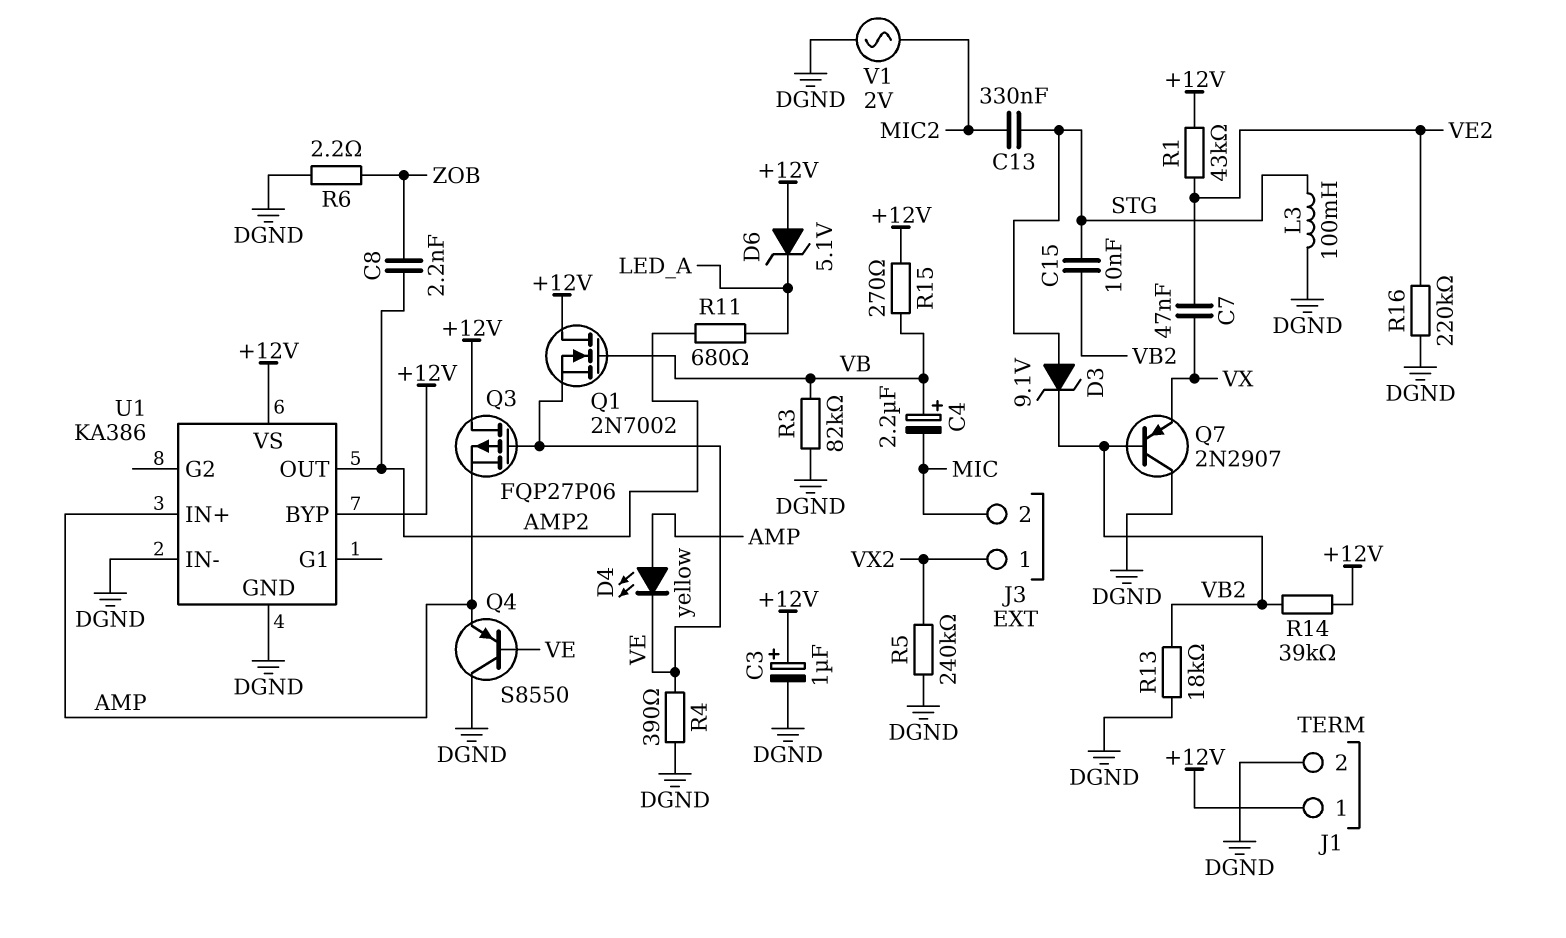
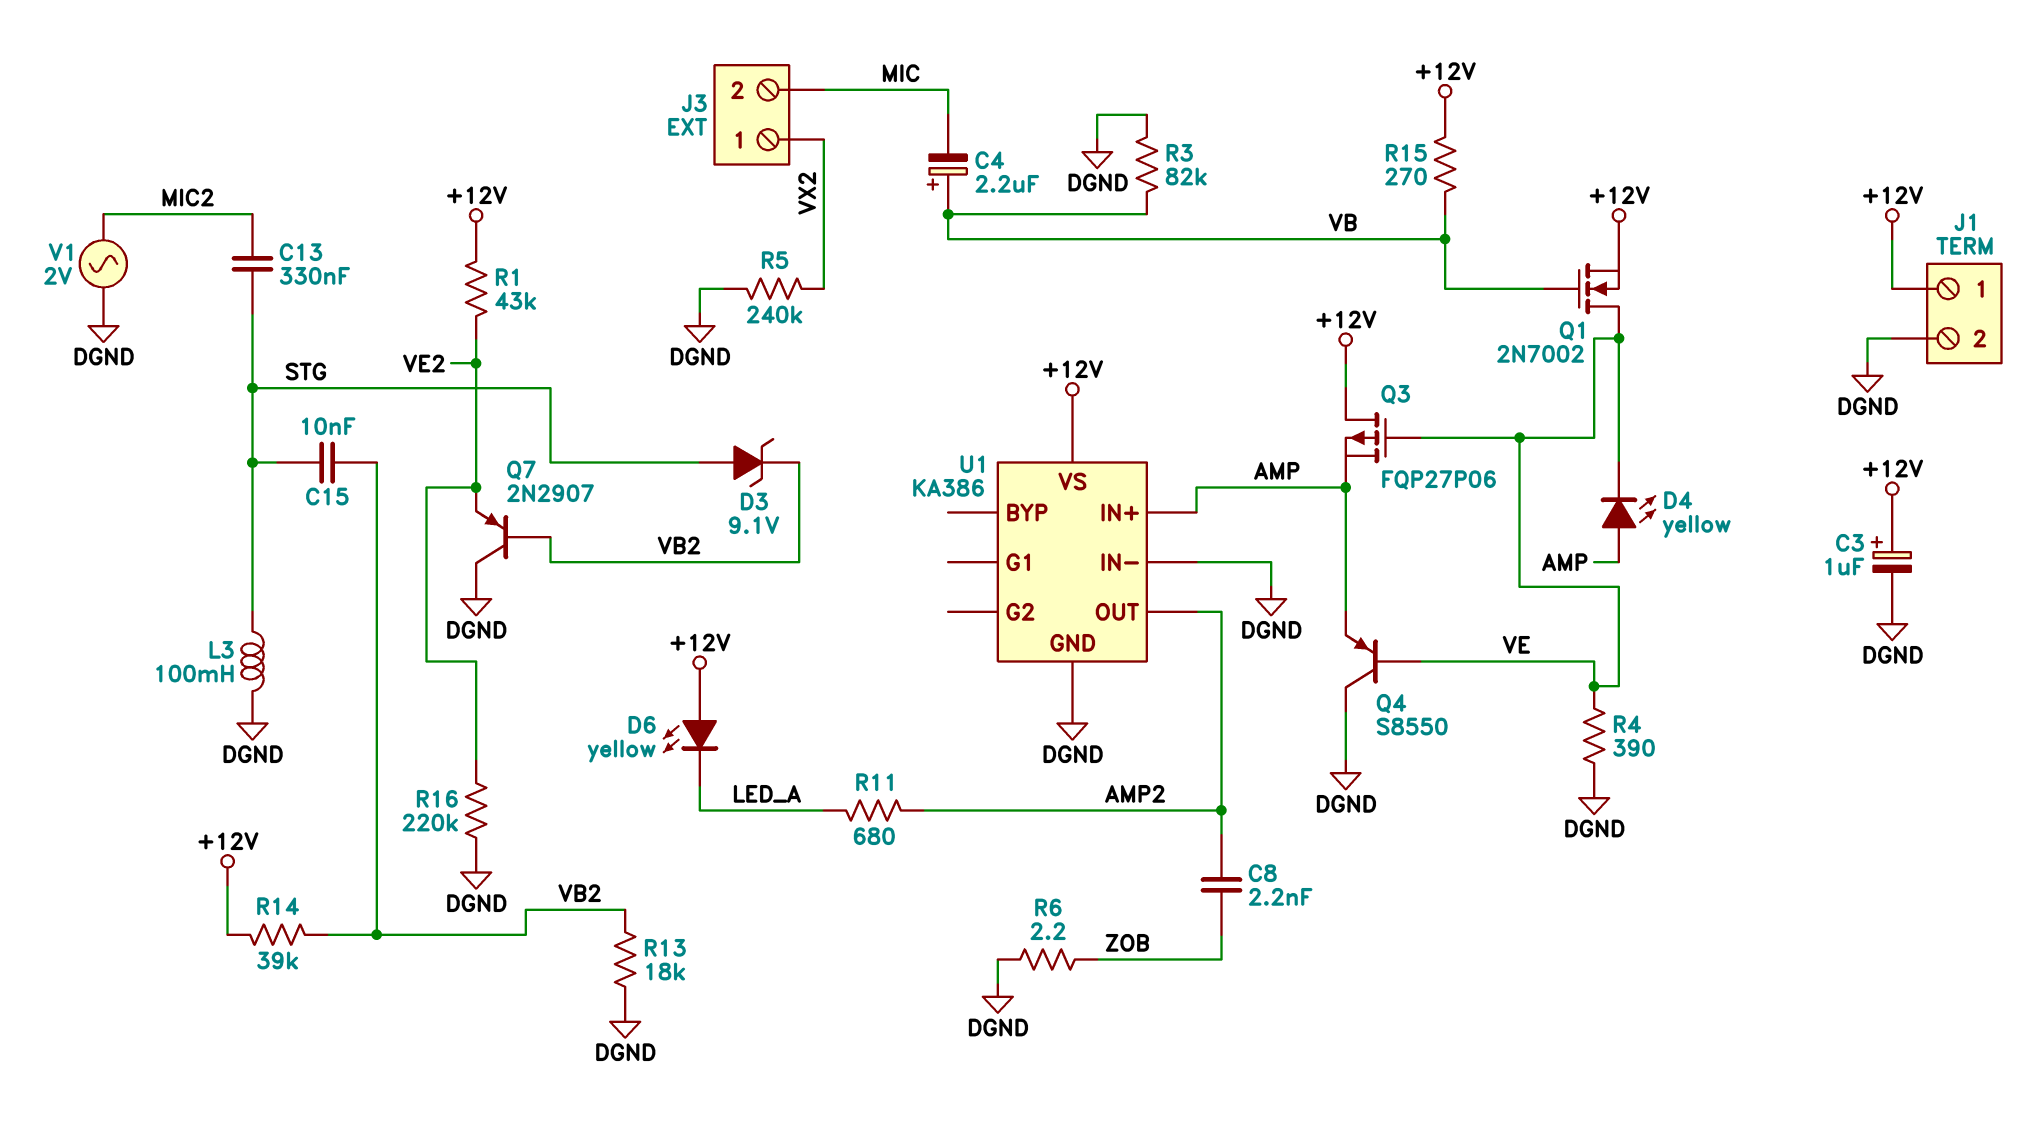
C7: 47nF (VE2, VX) -> none
D6: zener 5.1V (A +12V, K LED_A) -> LED yellow (A +12V, K LED_A)
Q1: NMOS 2N7002 (G VB, D +12V, S VE) -> NMOS 2N7002 (G VB, D VE, S +12V)
Q7: PNP 2N2907 (B VB2, C DGND, E VX) -> PNP 2N2907 (B VB2, C DGND, E VE2)
U1 pin BYP: +12V -> none

